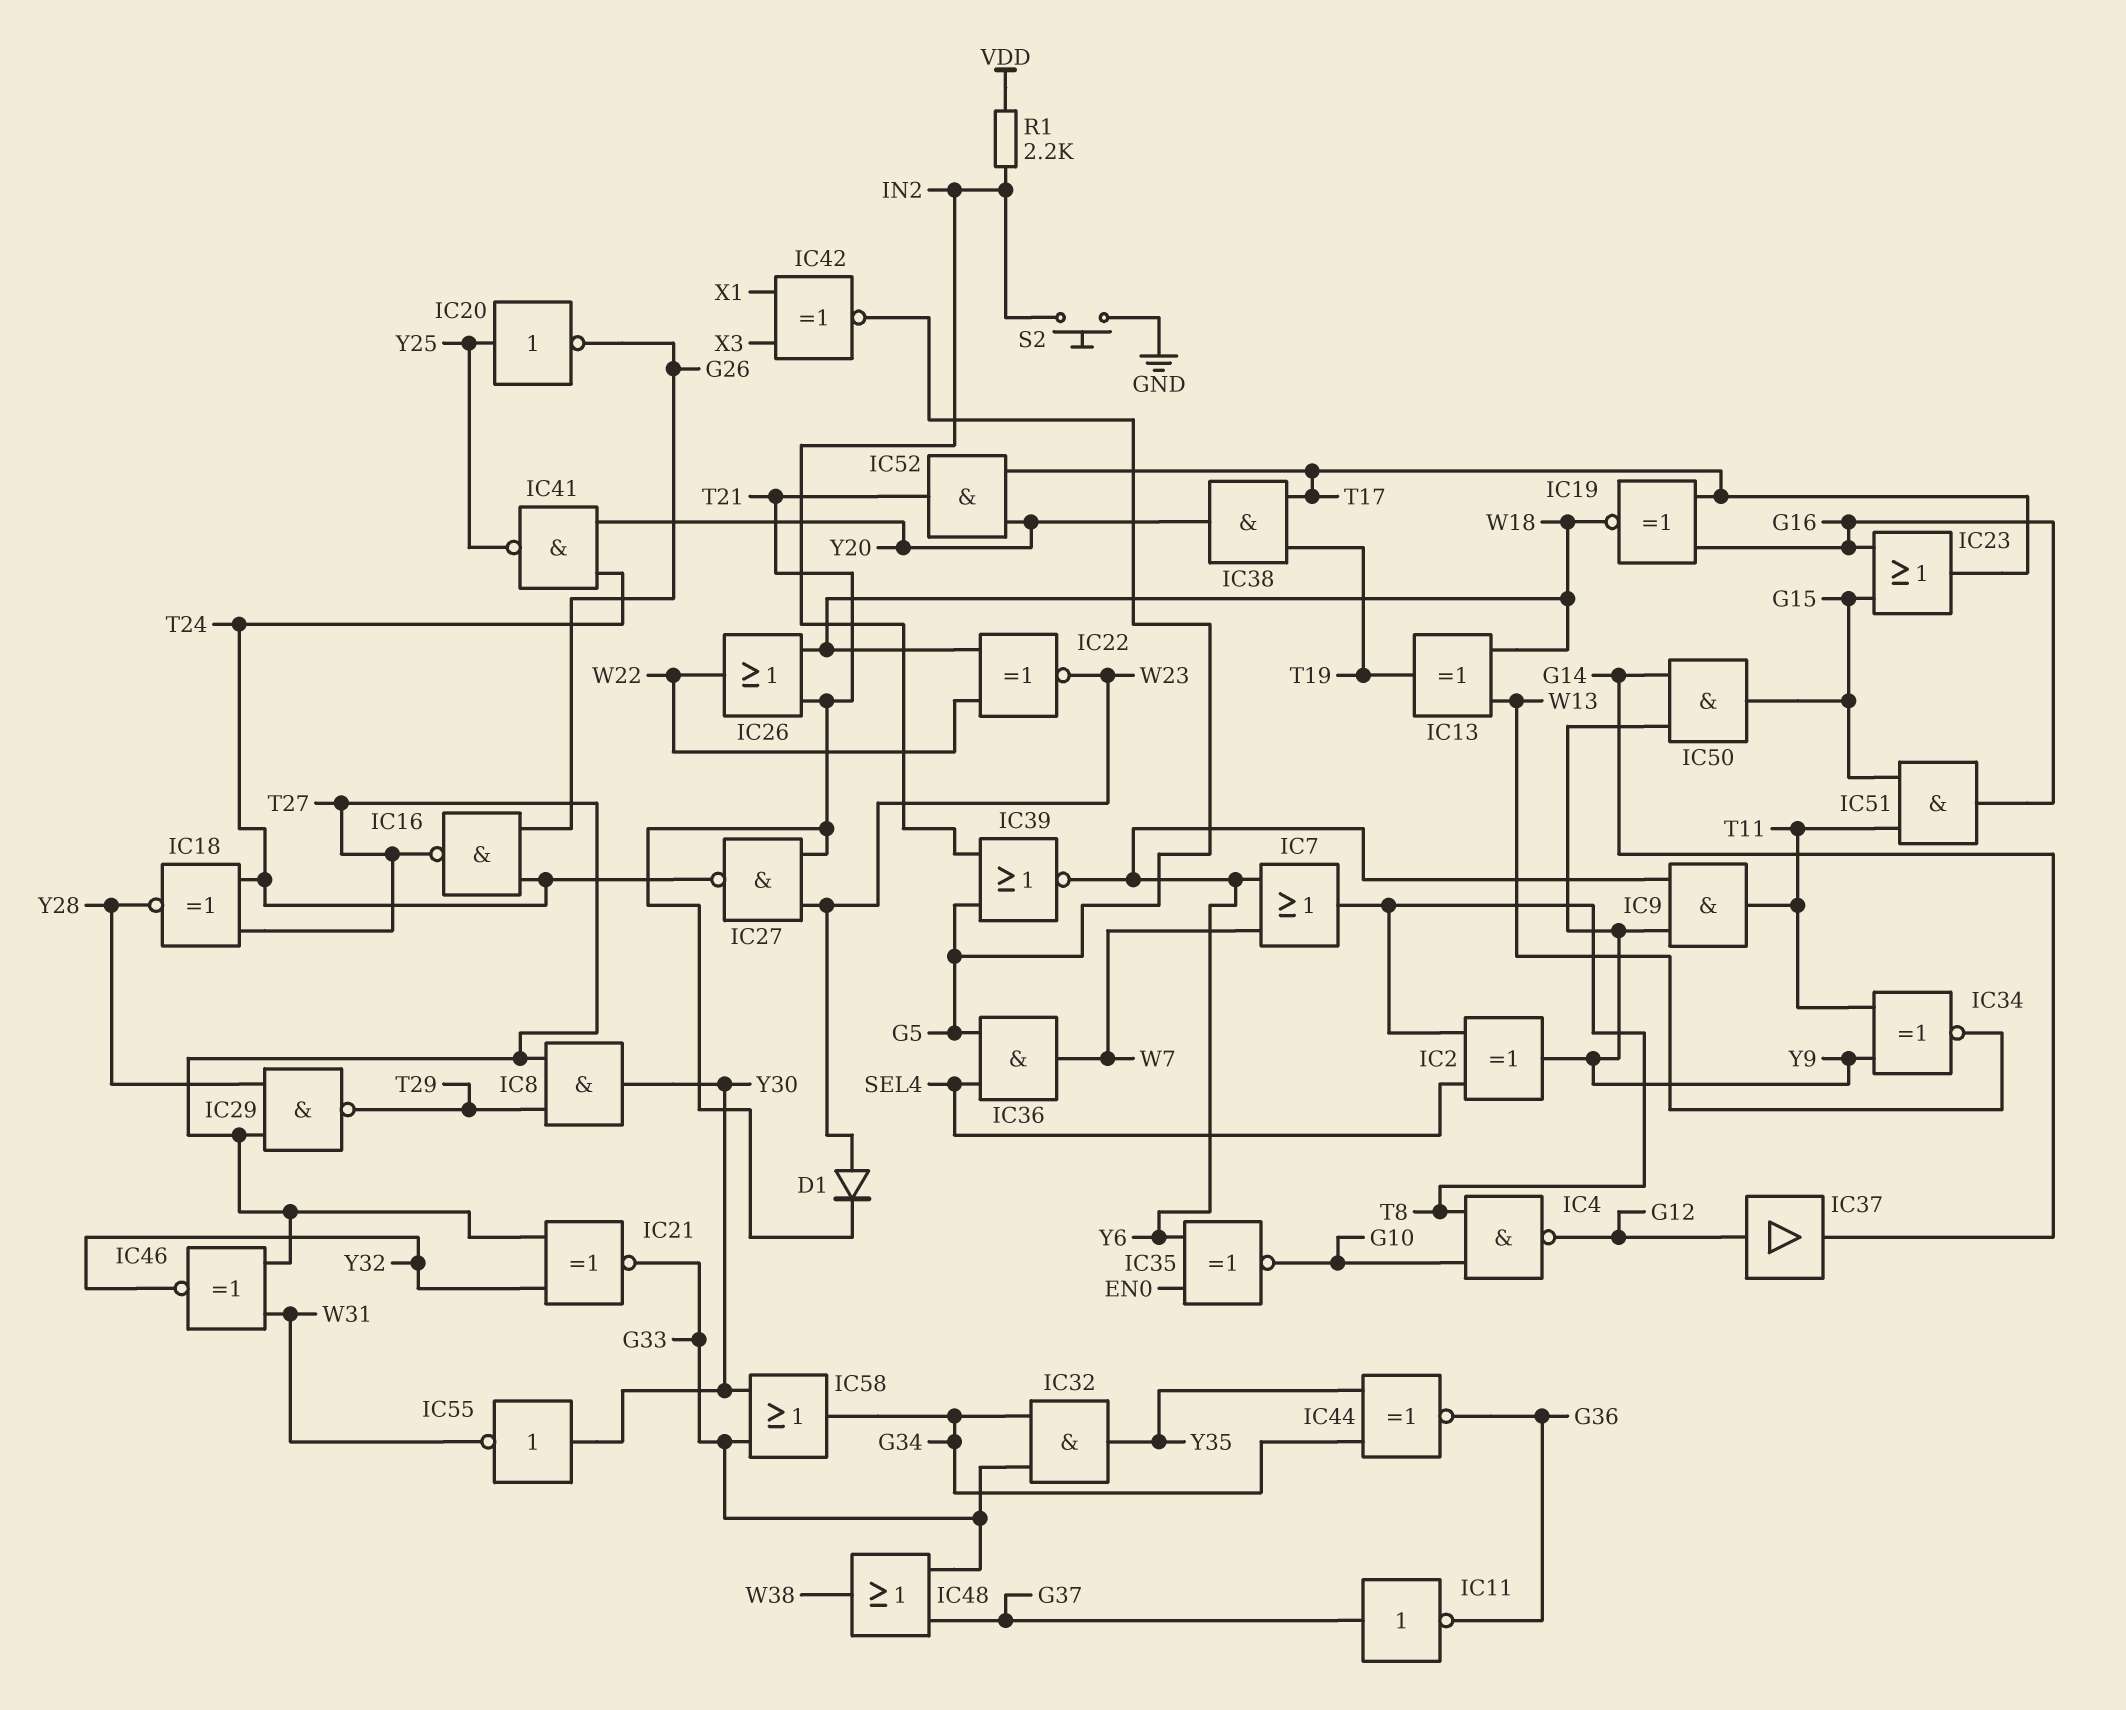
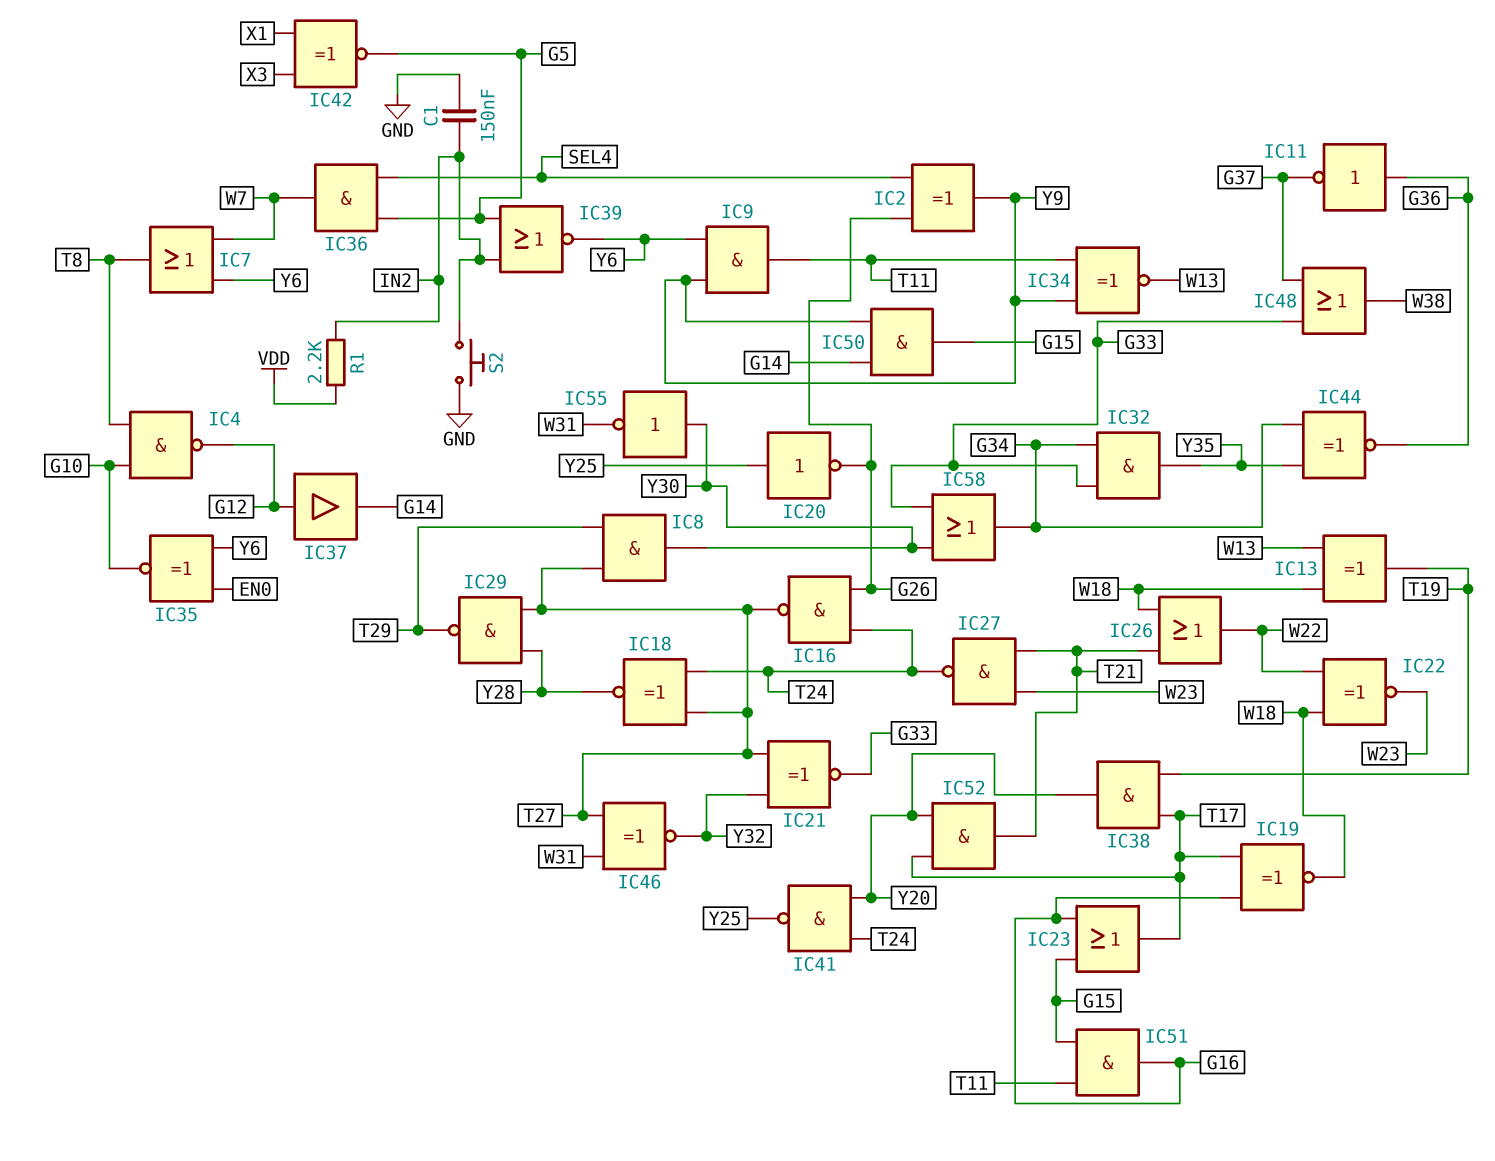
C1: none -> 150nF (GND, IN2)
D1: diode (A W23, K T21) -> none
IC2: XOR (in SEL4, in T8, out Y9) -> XOR (in G26, in SEL4, out Y9)
IC11: NOT (in G37, out G36) -> NOT (in G36, out G37)

